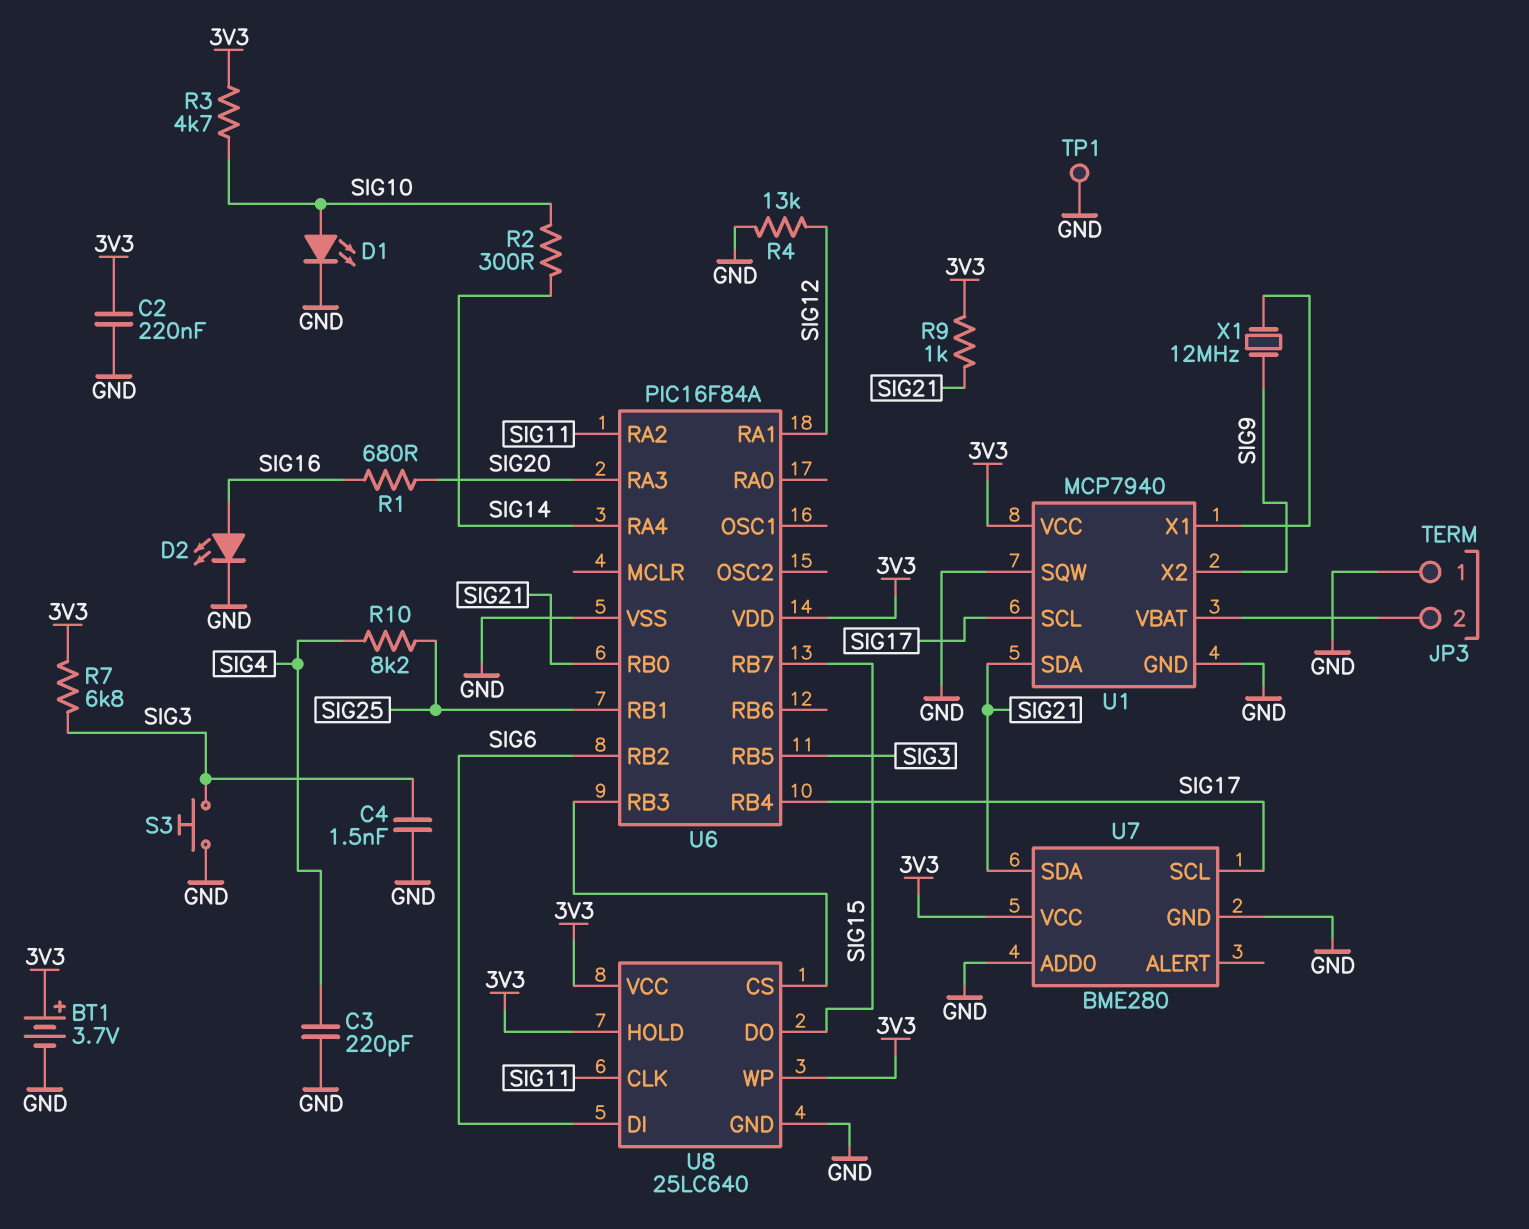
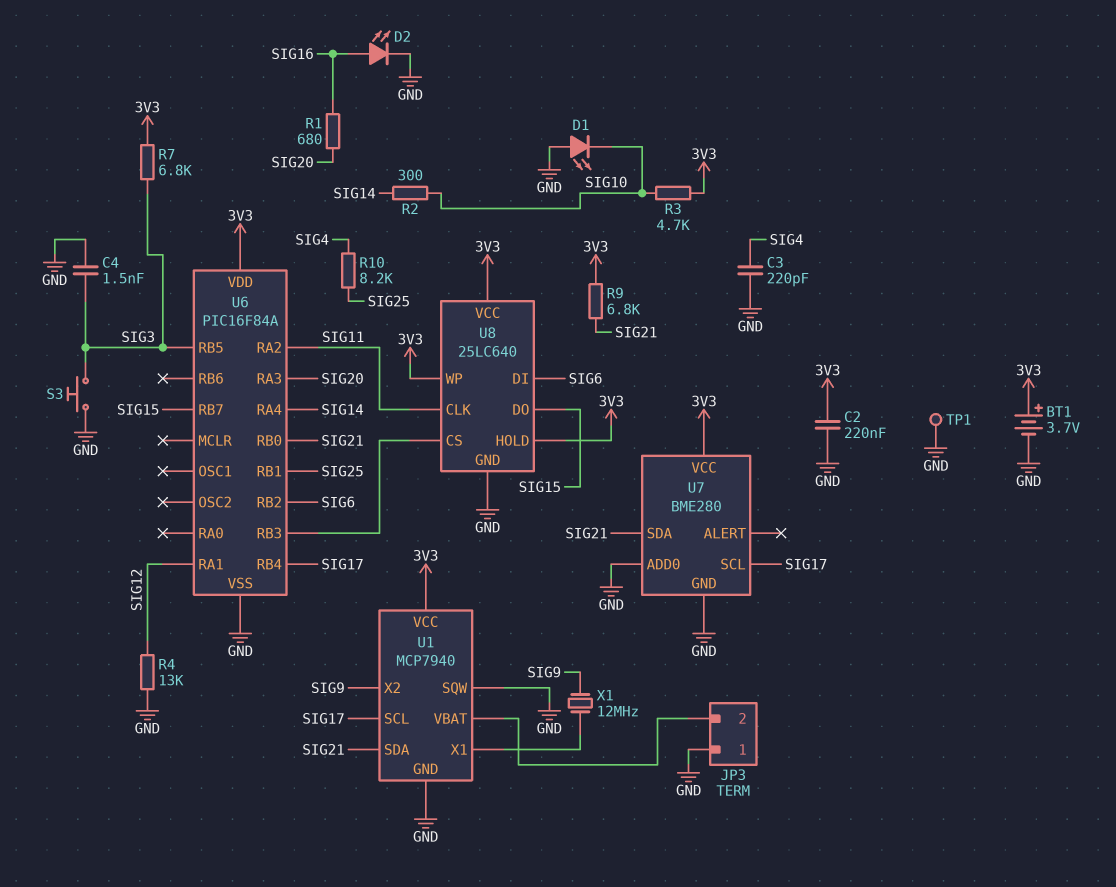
D1: LED (A SIG10, K GND) -> LED (A GND, K SIG10)
R9: 1k (3V3, SIG21) -> 6.8k (3V3, SIG21)

